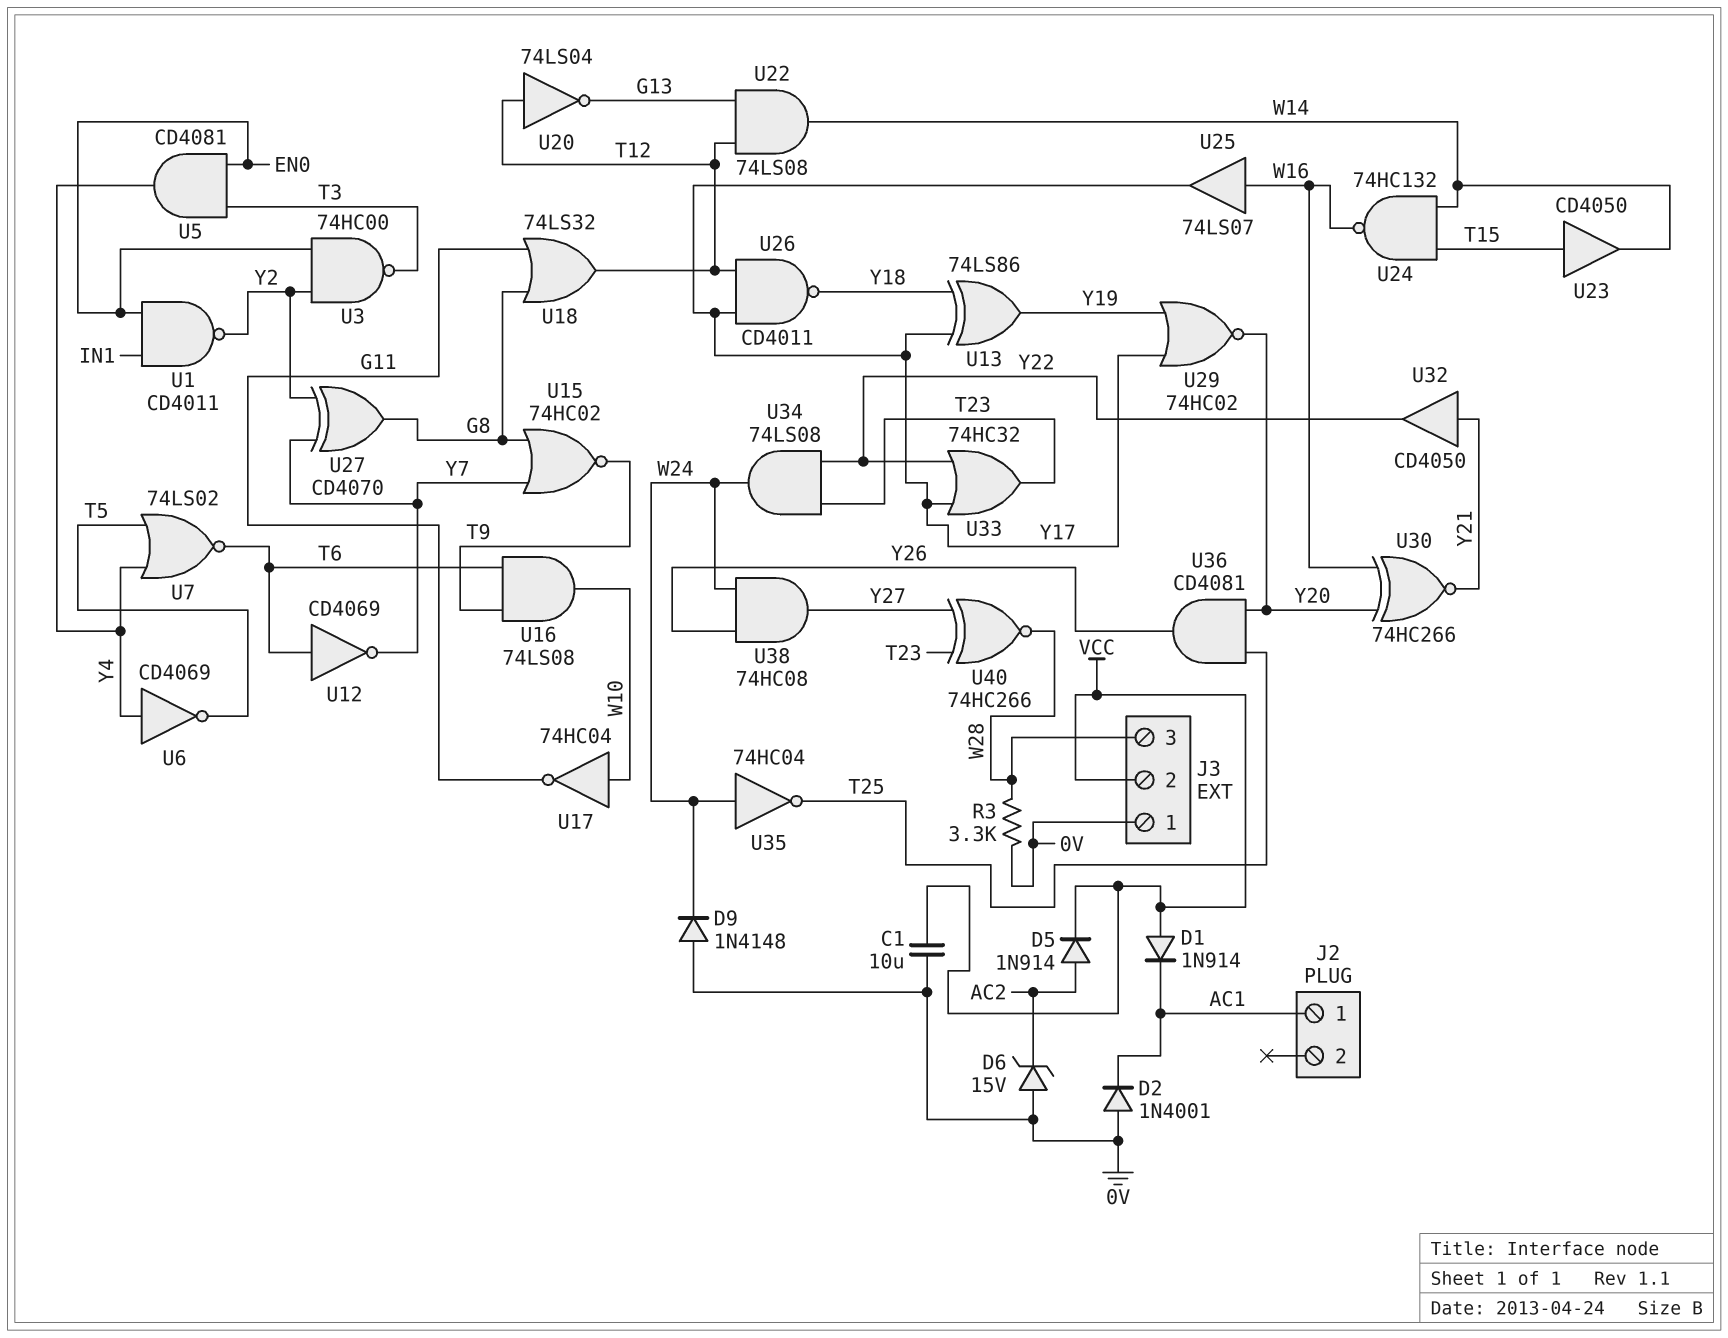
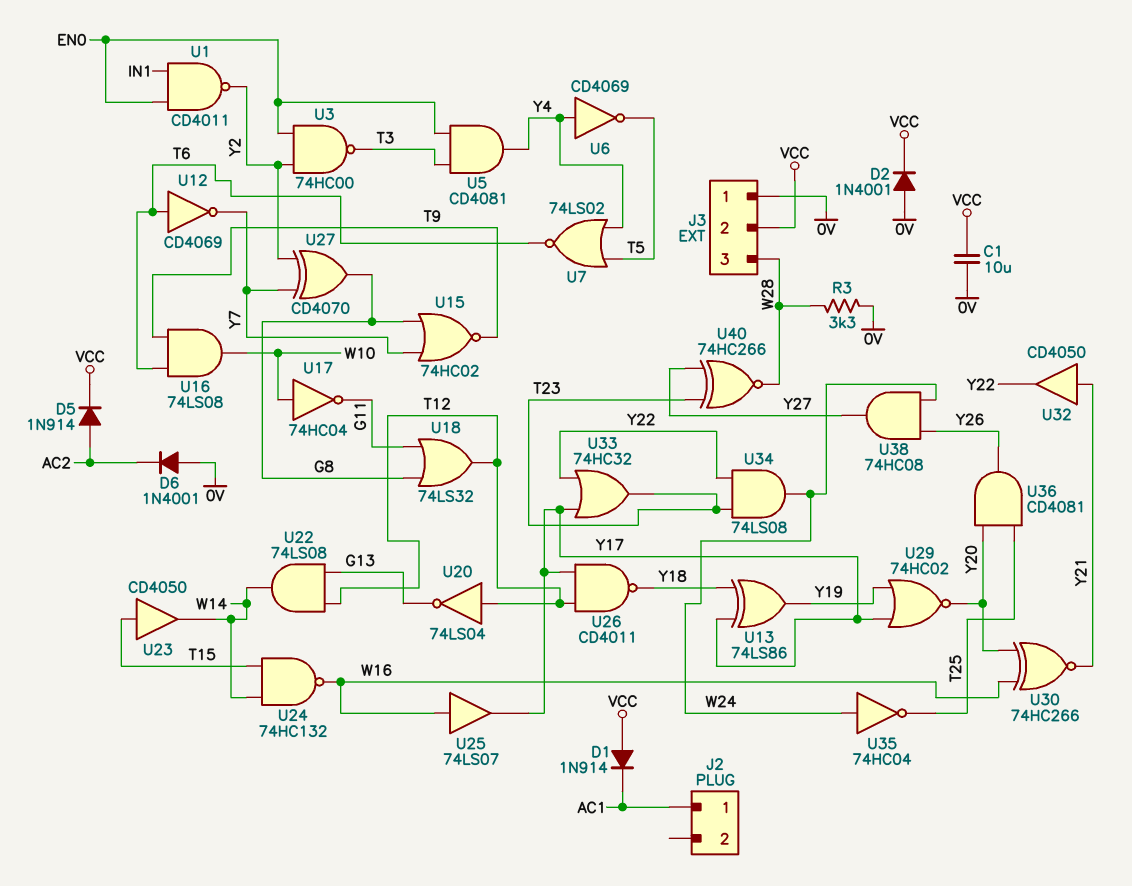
D2: diode 1N4001 (A 0V, K AC1) -> diode 1N4001 (A 0V, K VCC)
D6: zener 15V (A 0V, K AC2) -> diode 1N4001 (A 0V, K AC2)
D9: diode 1N4148 (A 0V, K W24) -> none

